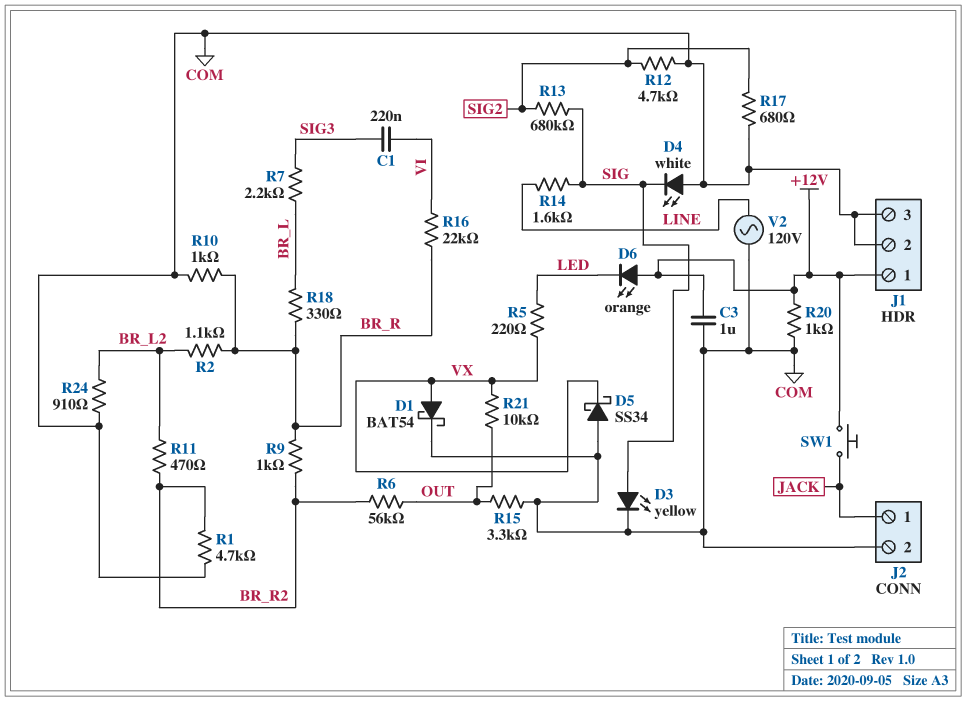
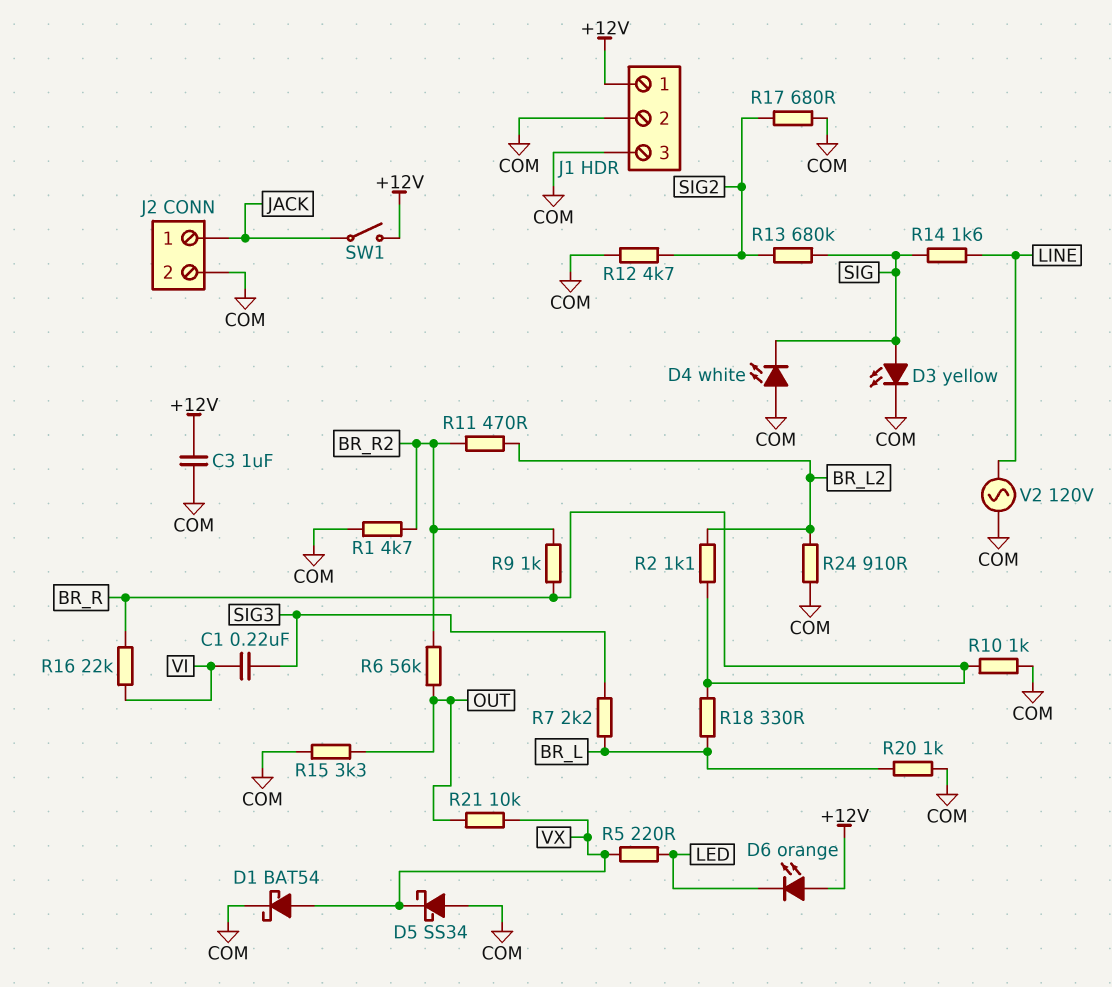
R20: 1k (+12V, COM) -> 1k (BR_L, COM)
SW1: button (+12V, JACK) -> switch (+12V, JACK)

